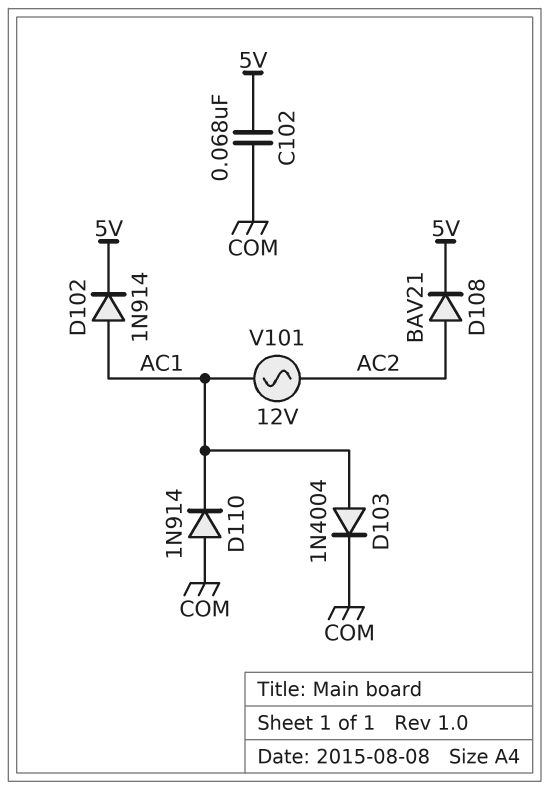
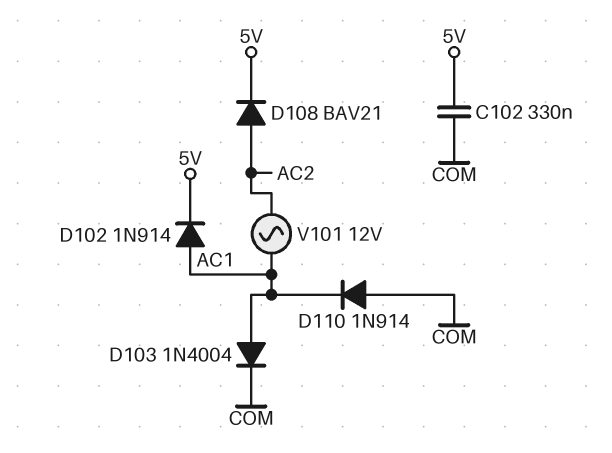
C102: 68nF (5V, COM) -> 330nF (5V, COM)

